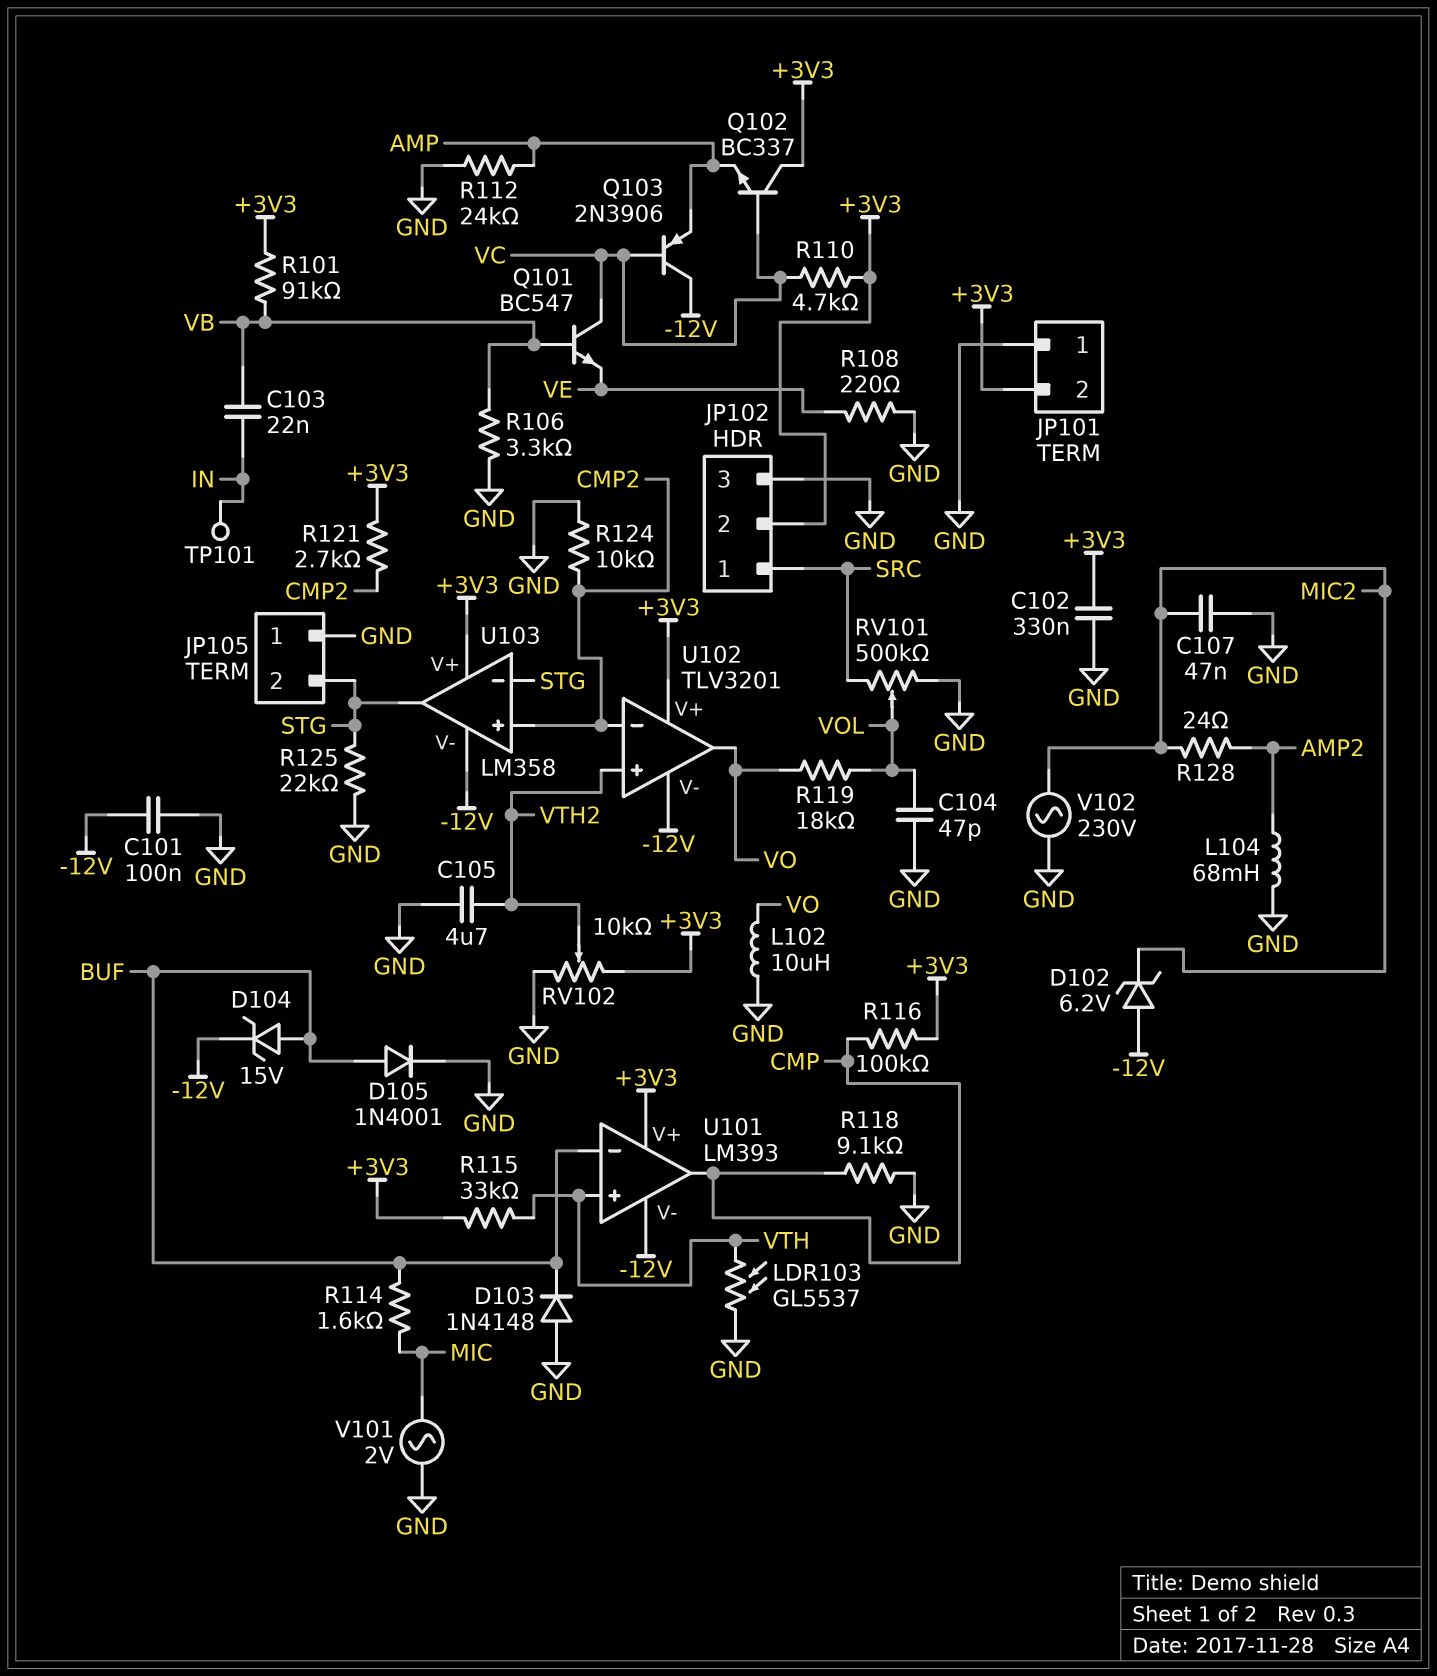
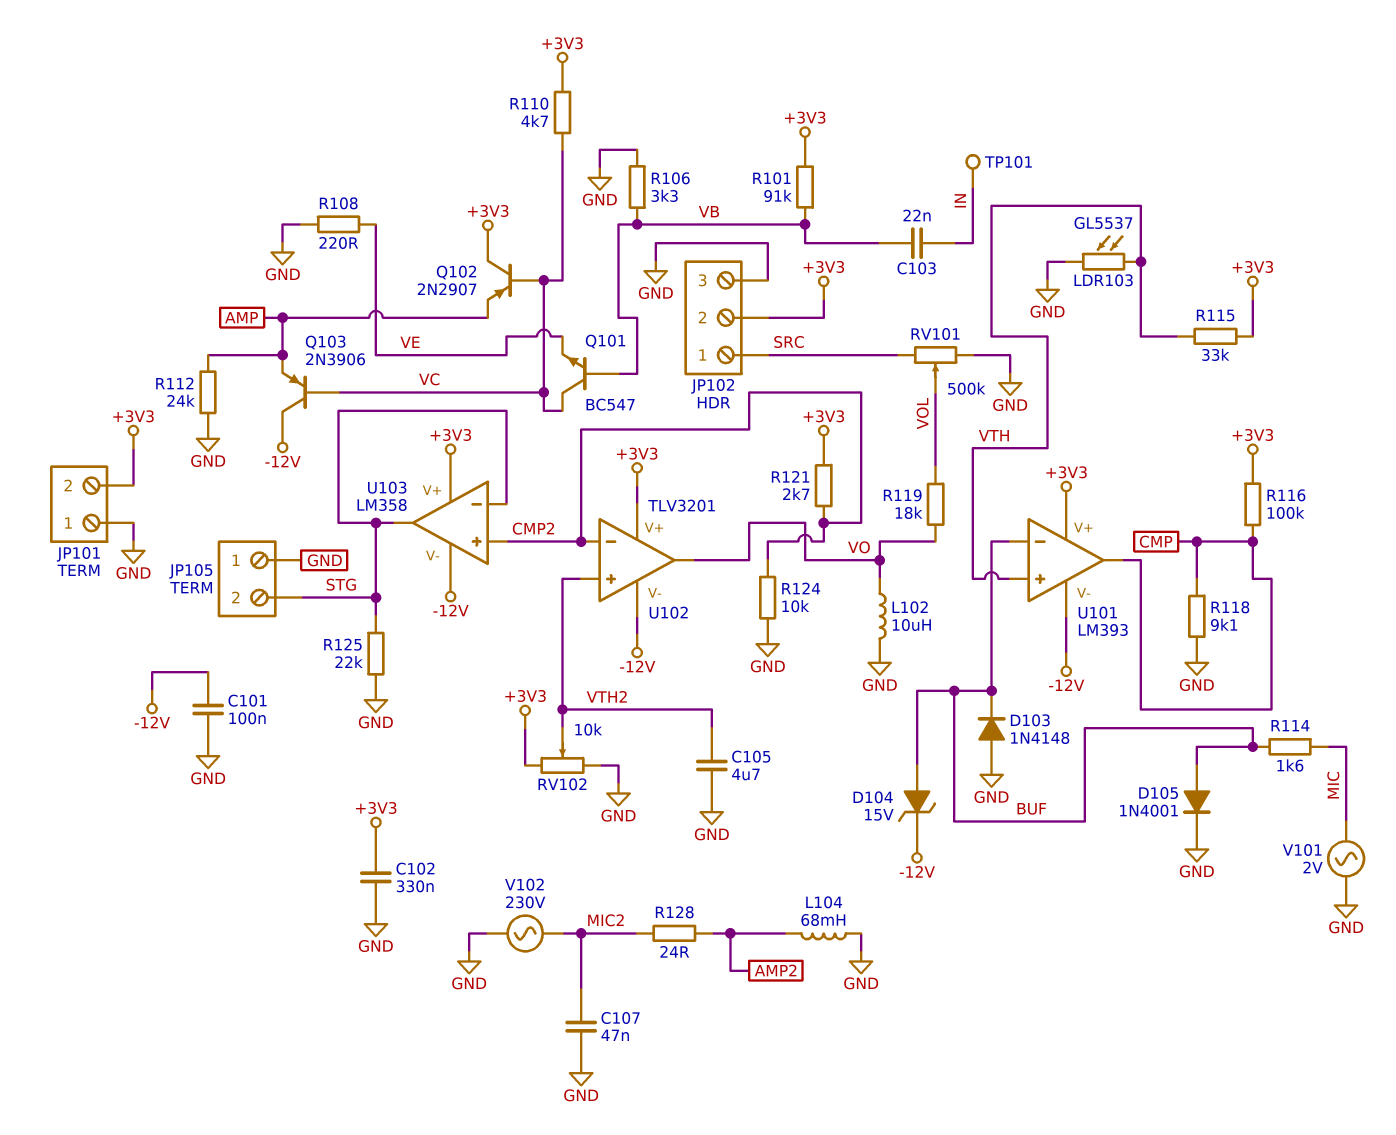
C104: 47pF (GND, VOL) -> none
D102: zener 6.2V (A -12V, K MIC2) -> none
Q102: NPN BC337 (B VC, C +3V3, E AMP) -> PNP 2N2907 (B VC, C +3V3, E AMP)

